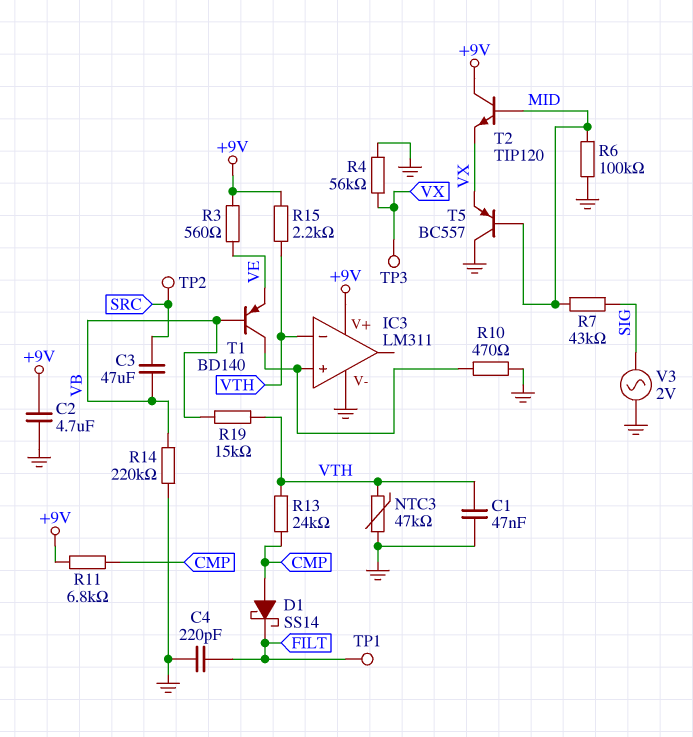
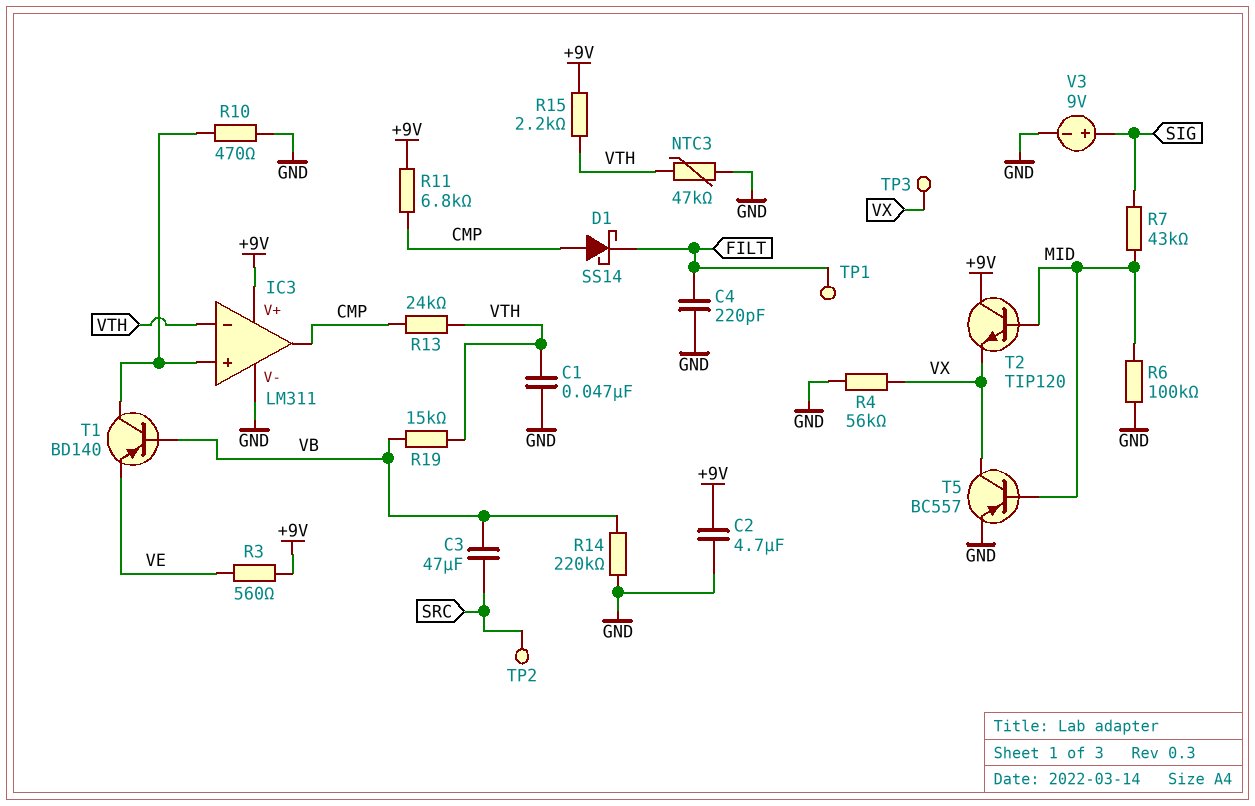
IC3 pin out: none -> CMP
T5: PNP BC557 (B MID, C GND, E VX) -> PNP BC557 (B MID, C VX, E GND)
V3: AC 2V (GND, SIG) -> 9V (plus SIG, minus GND)

